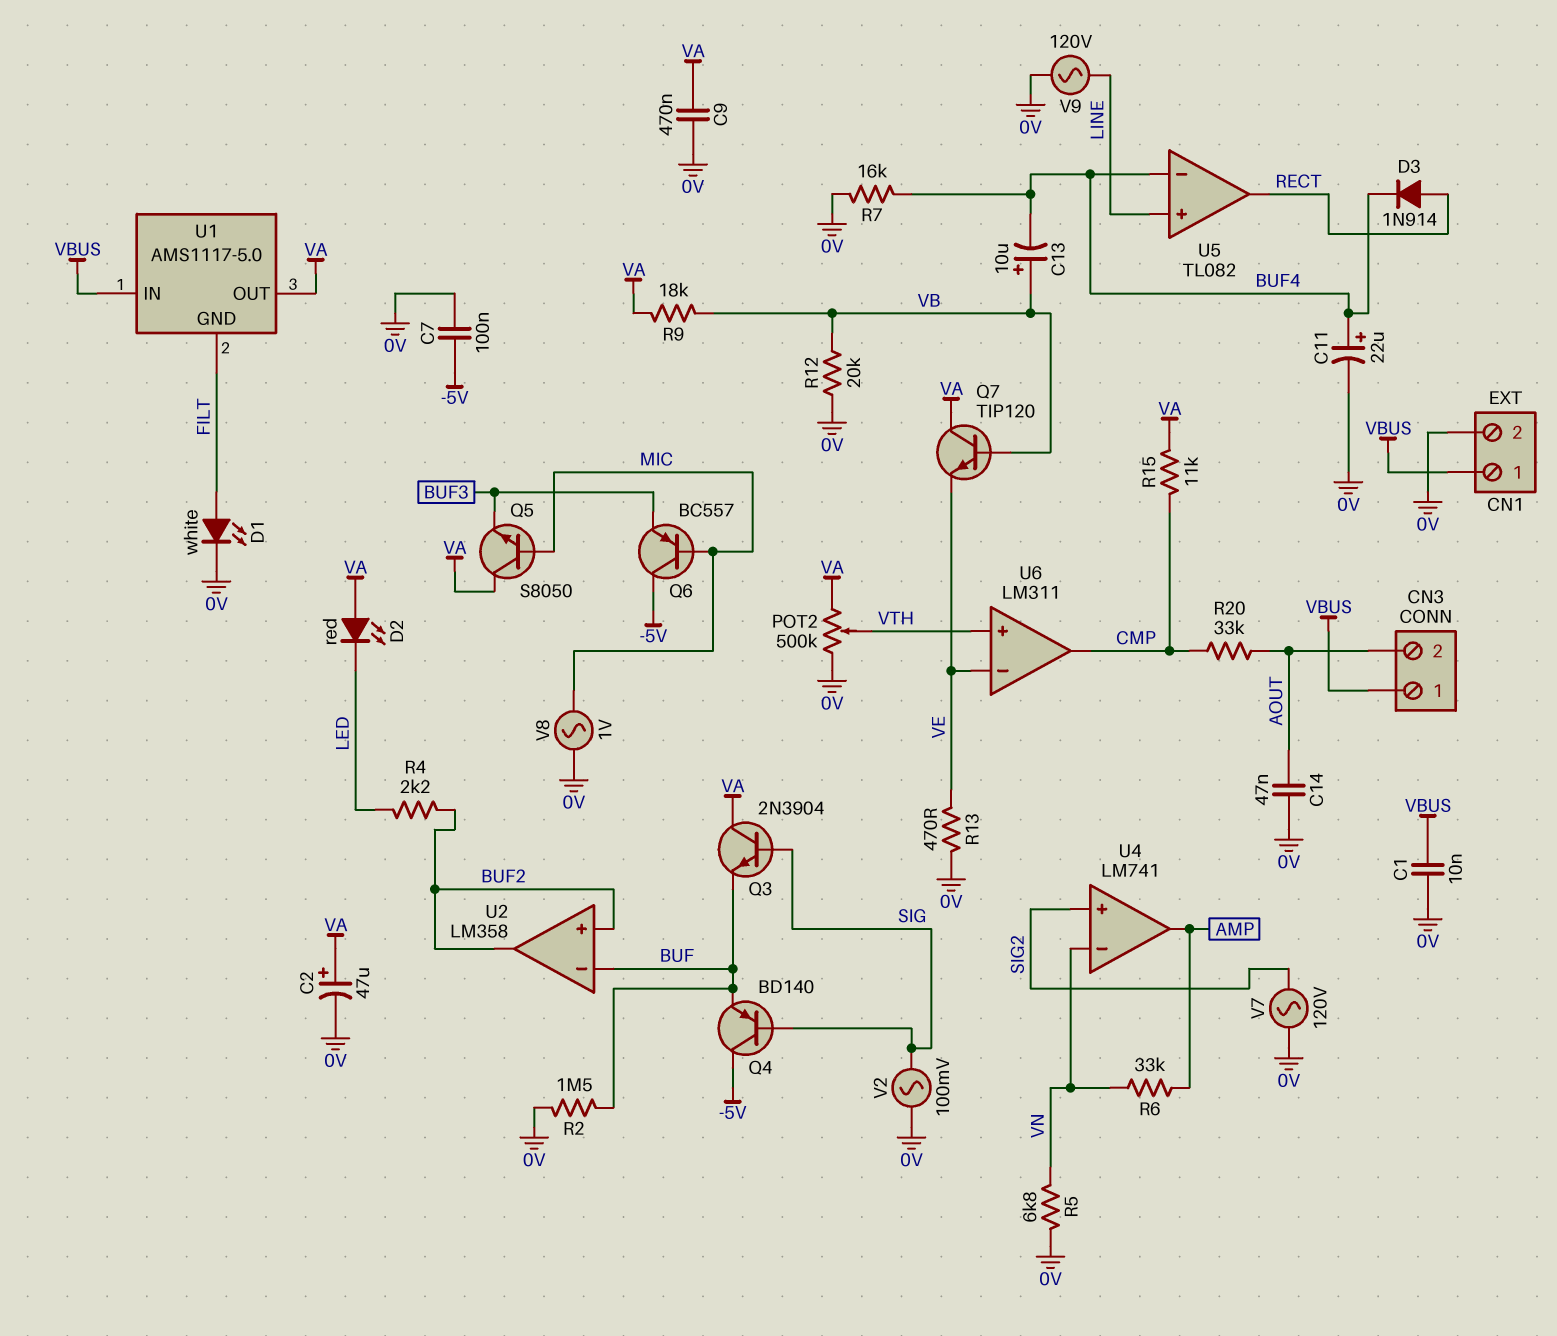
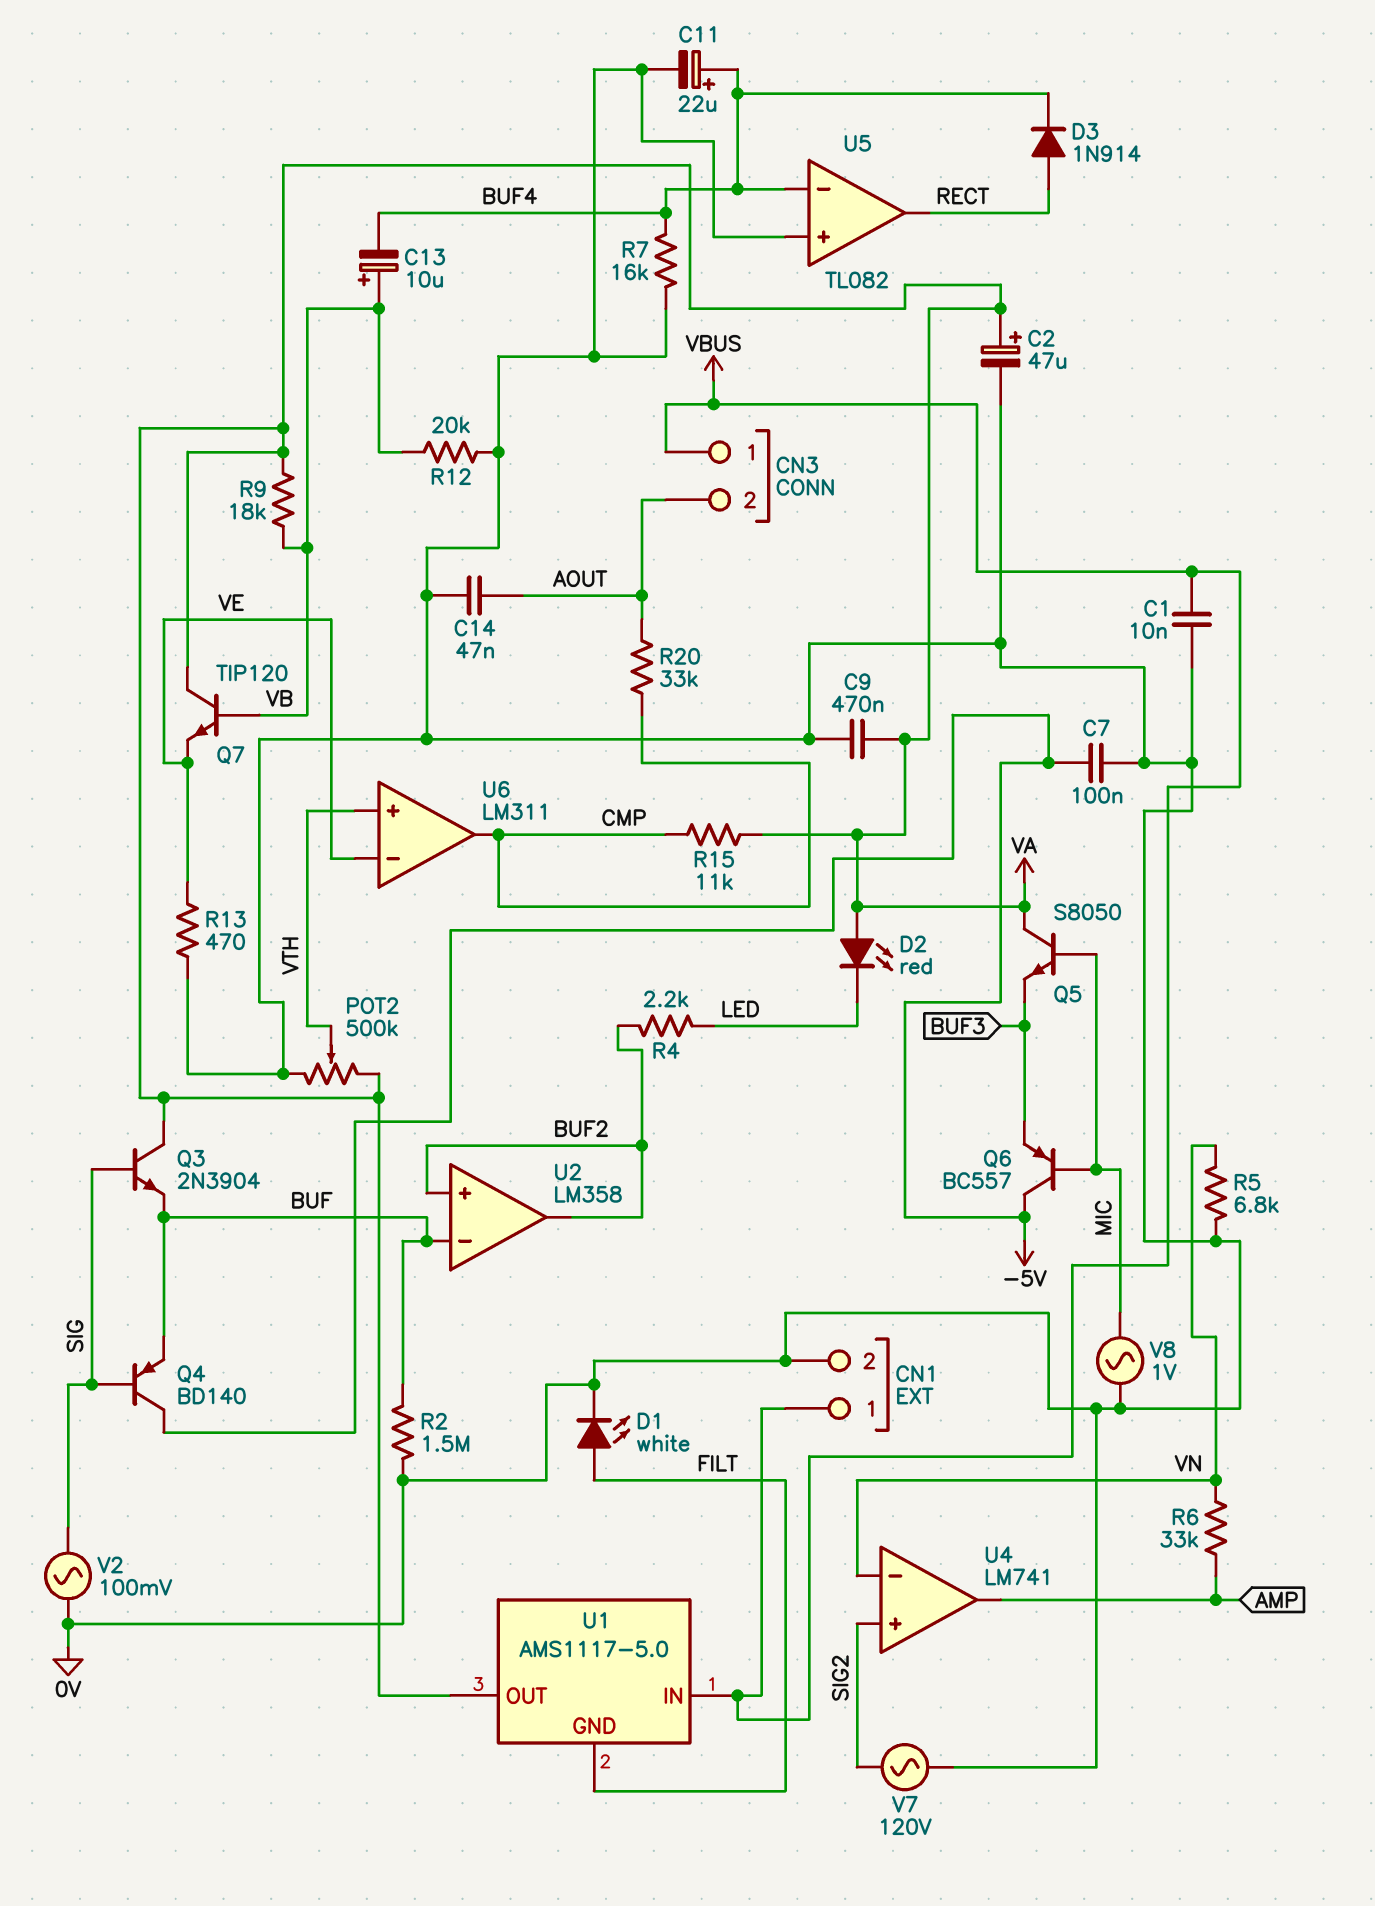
U5 pin in+: LINE -> 0V
V9: AC 120V (0V, LINE) -> none

